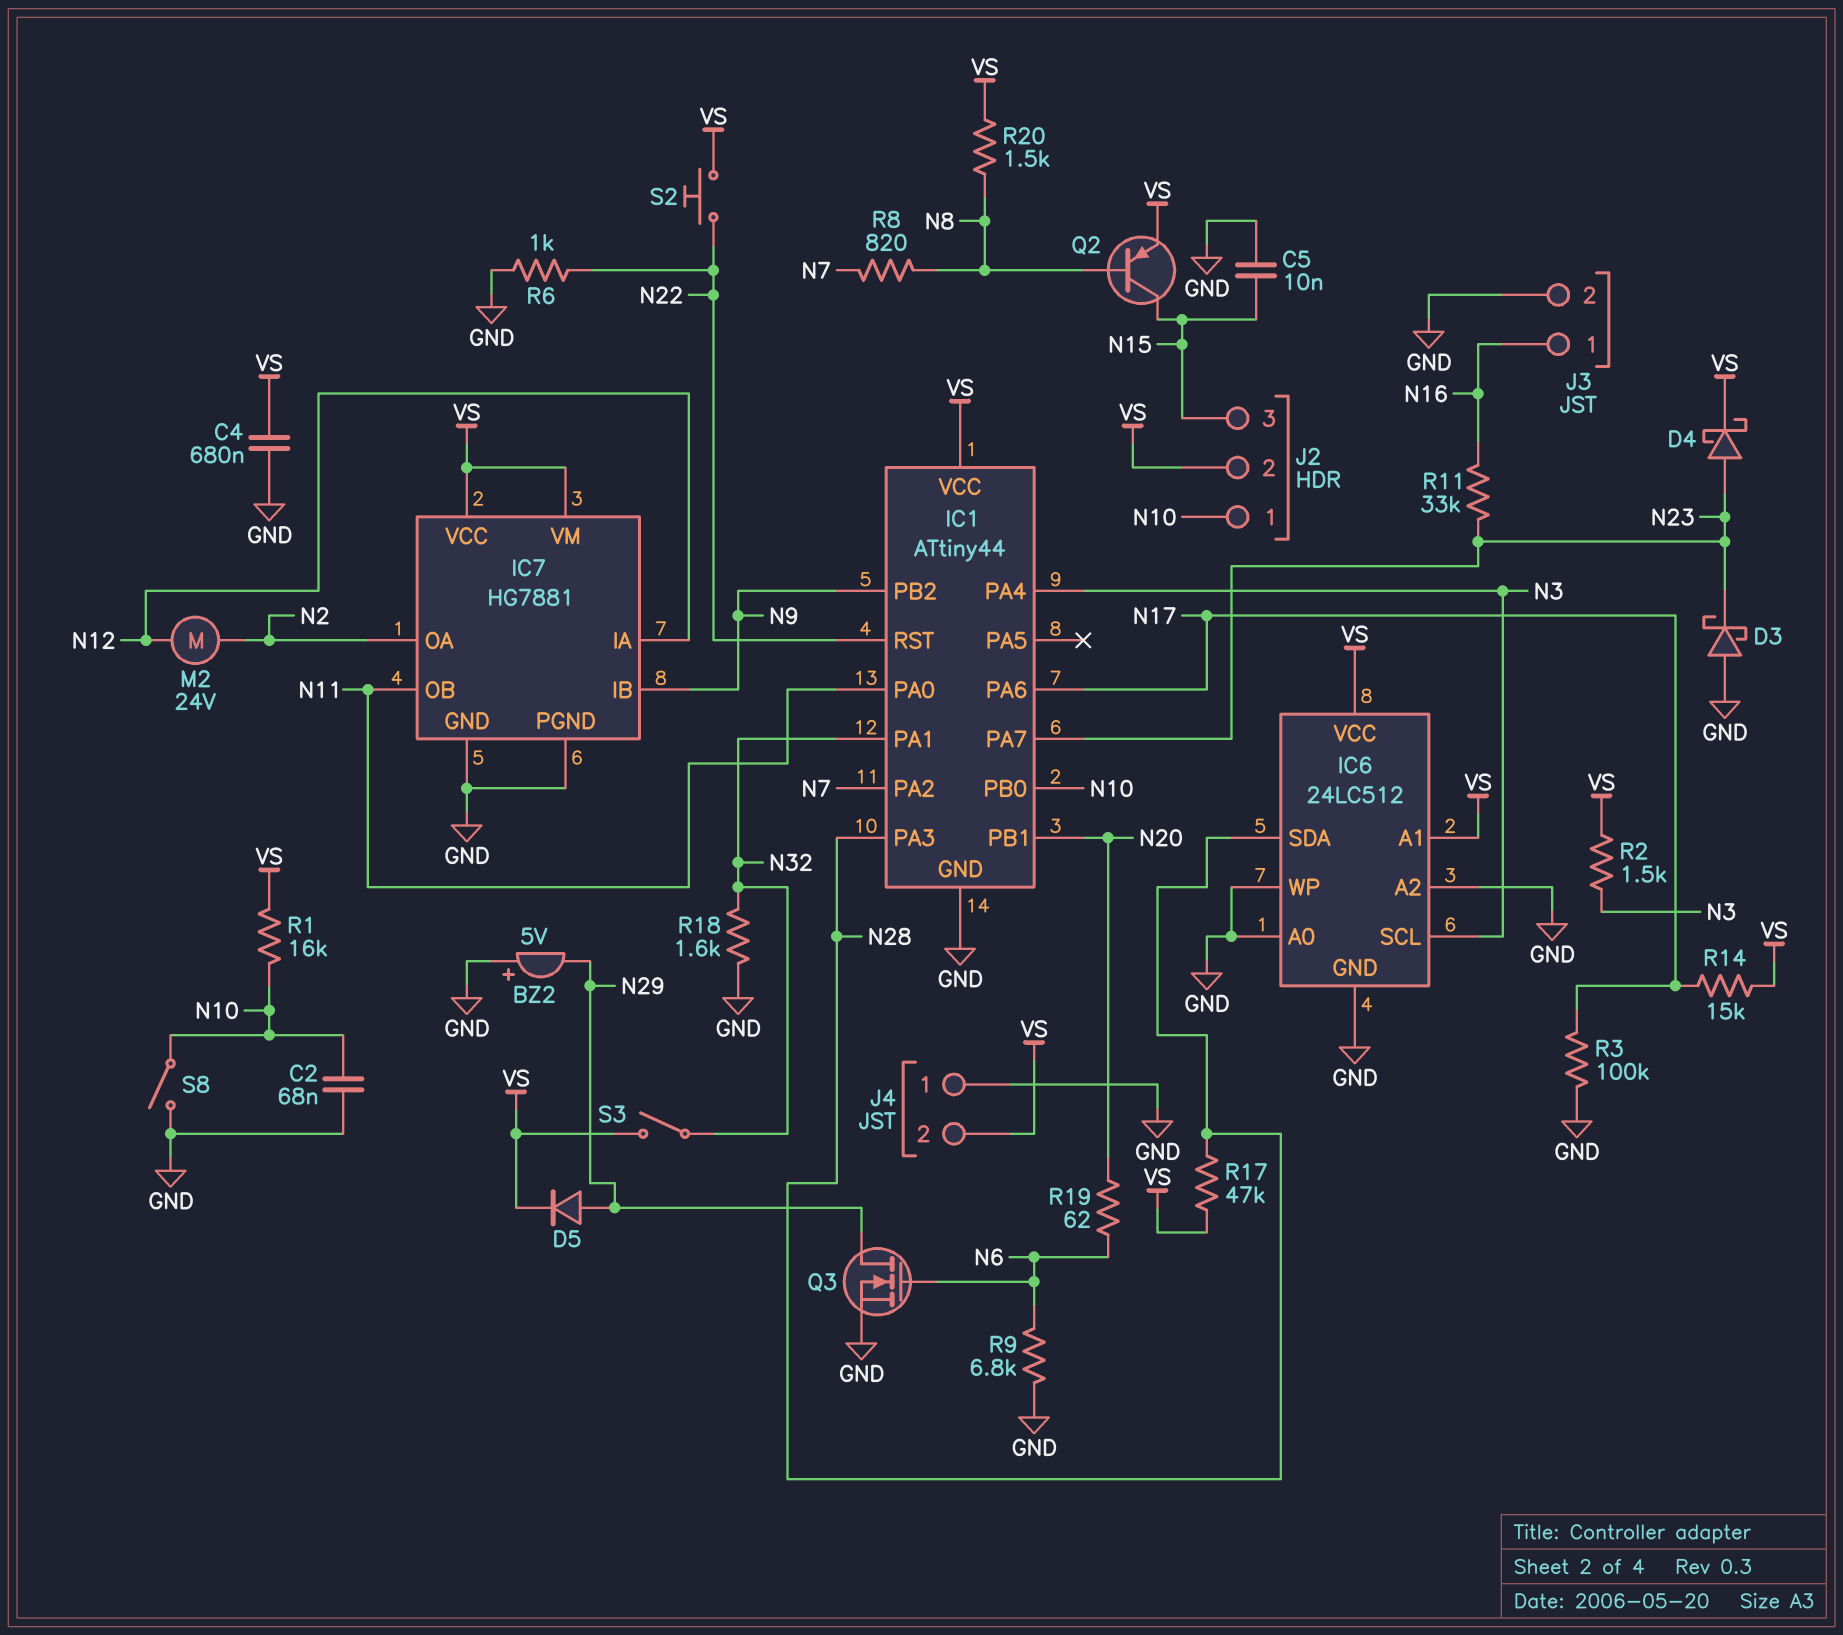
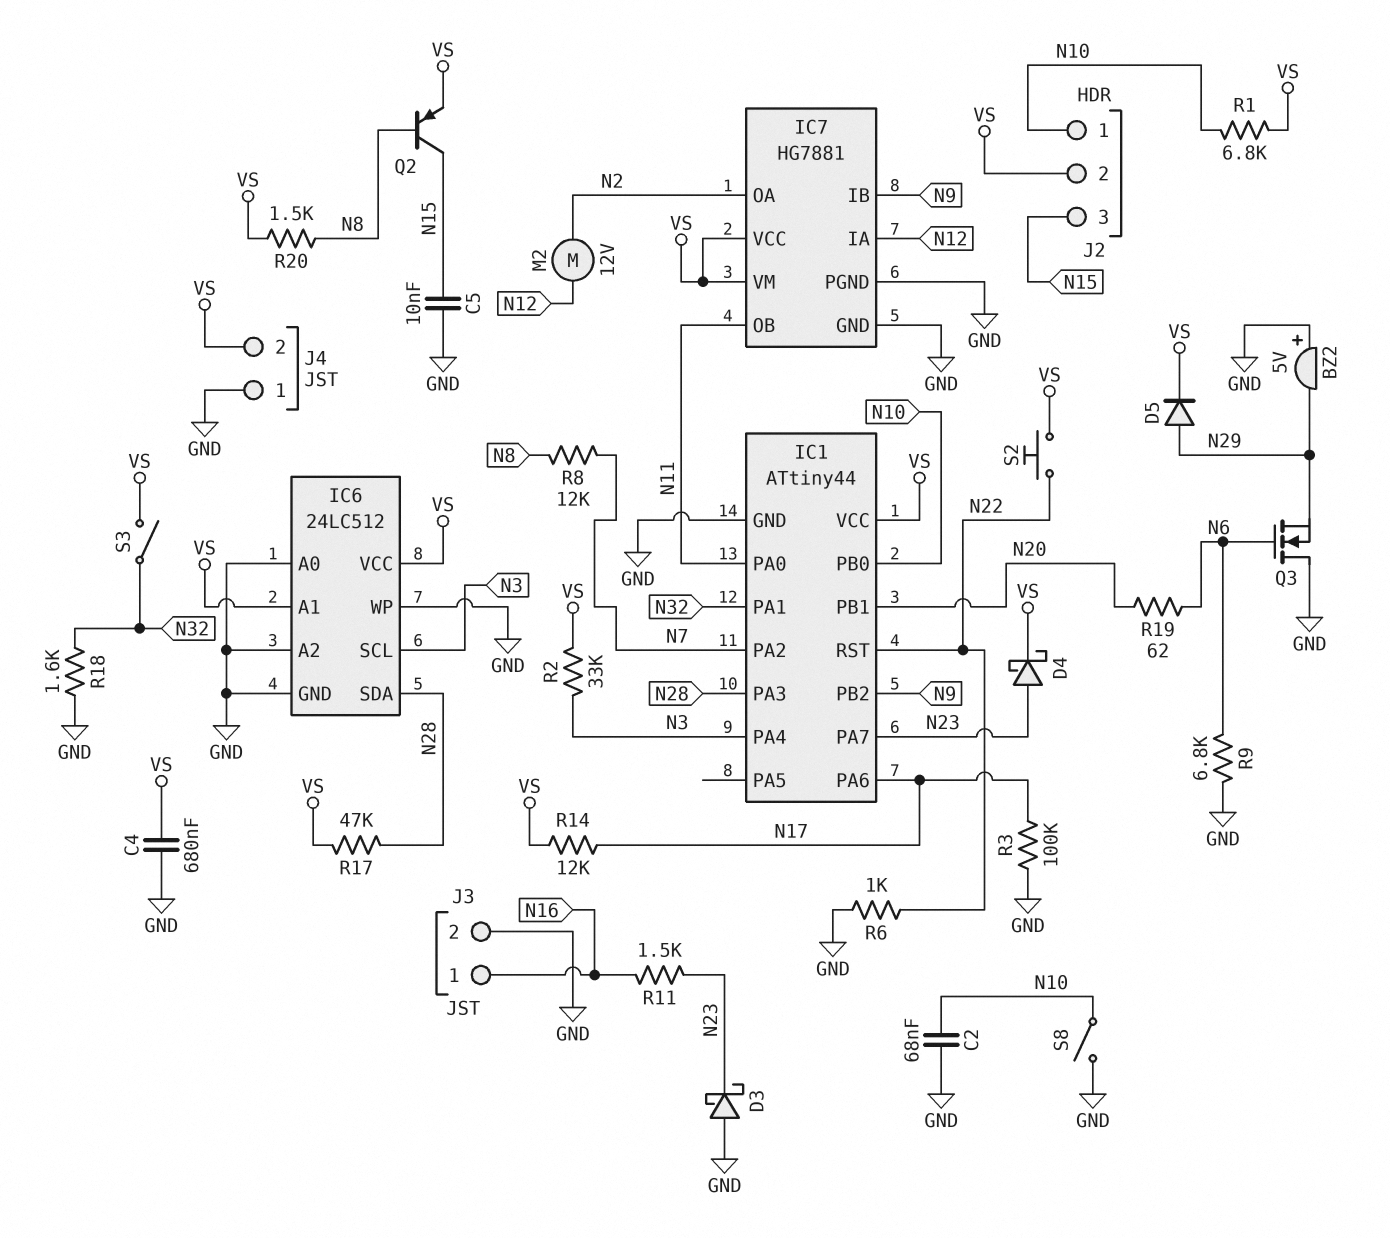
M2: motor 24V (N2, N12) -> motor 12V (N2, N12)
Q3: NMOS (G N6, D N29, S GND) -> NMOS (G N6, D GND, S N29)
R1: 16k (N10, VS) -> 6.8k (N10, VS)
R2: 1.5k (N3, VS) -> 33k (N3, VS)
R8: 820 (N7, N8) -> 12k (N7, N8)
R11: 33k (N16, N23) -> 1.5k (N16, N23)
R14: 15k (N17, VS) -> 12k (N17, VS)

